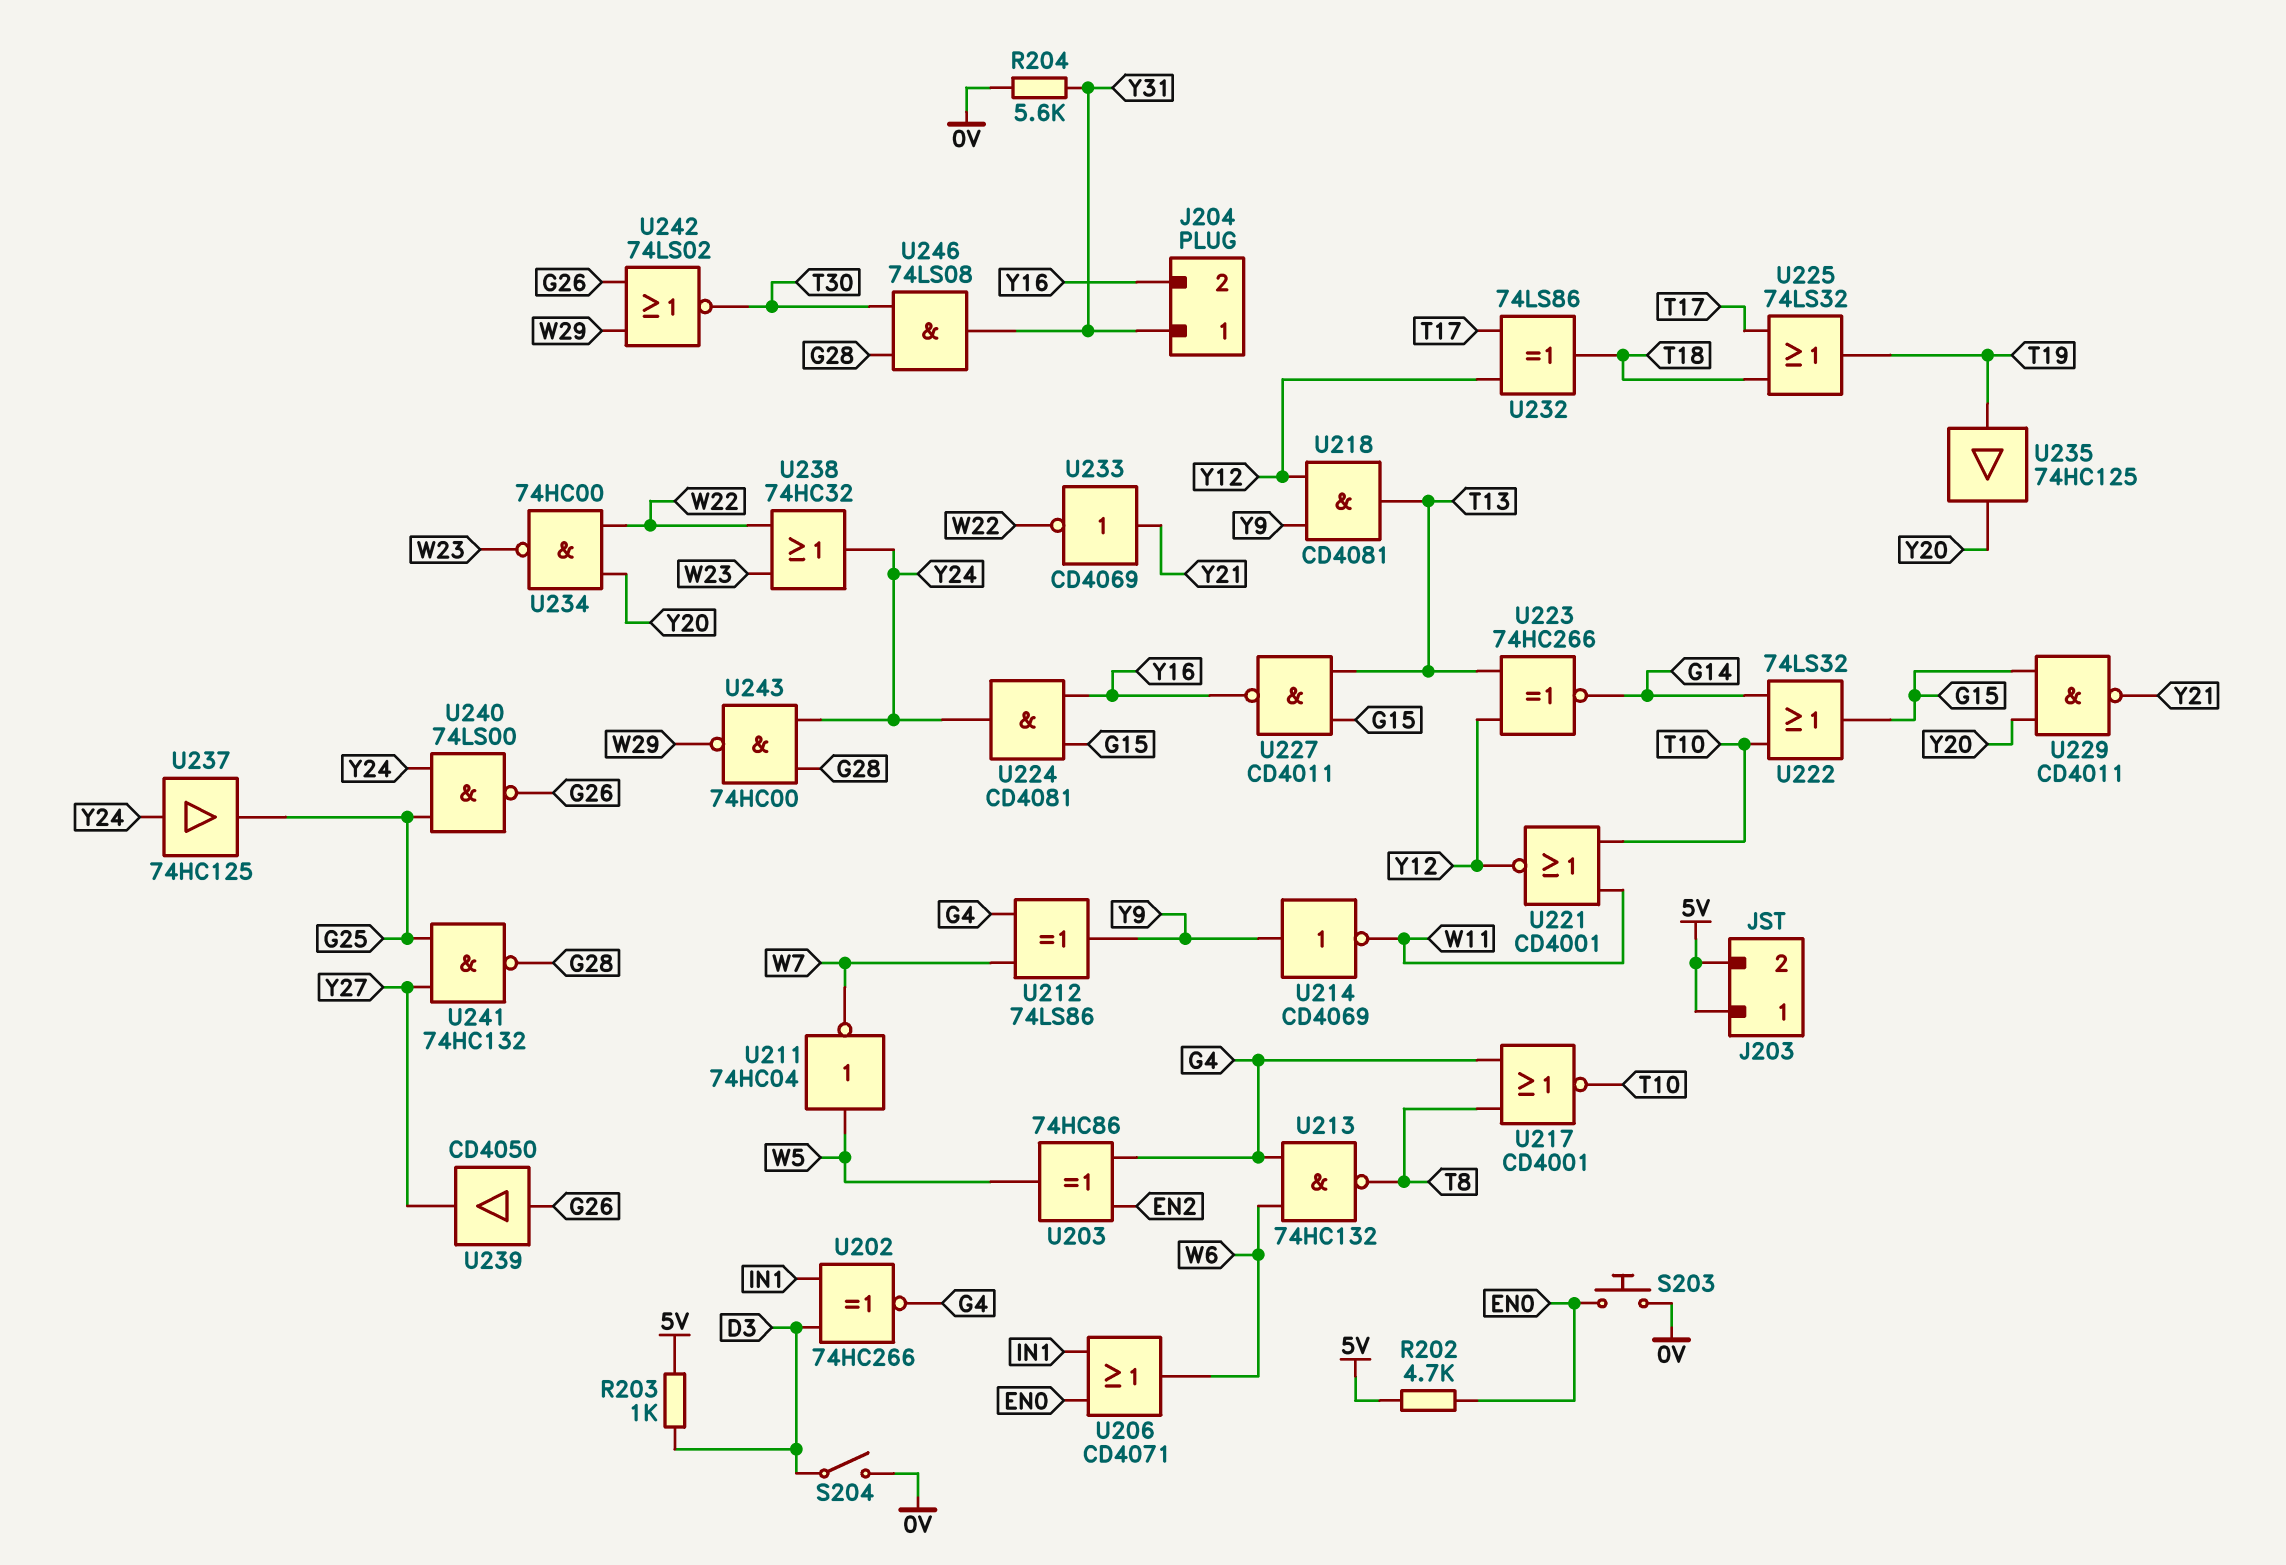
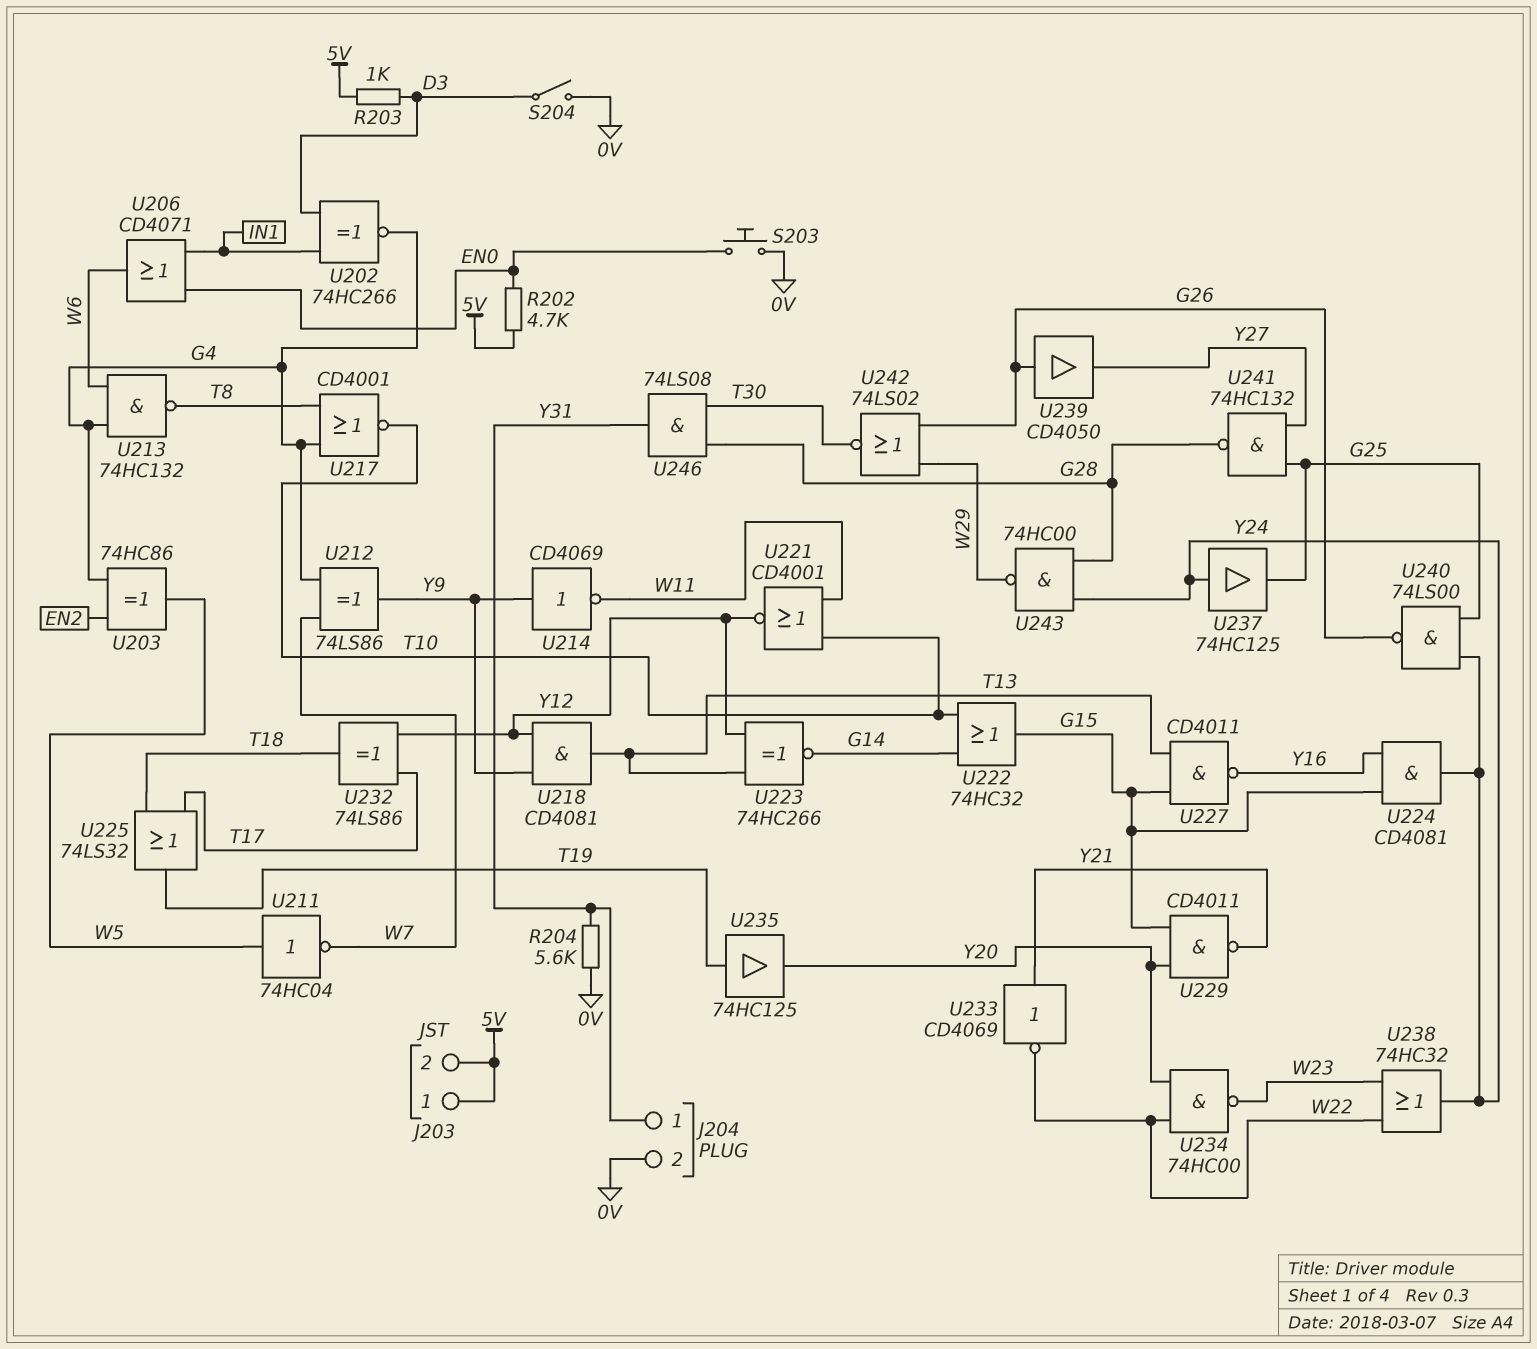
J204 pin 2: Y16 -> 0V
U222: OR 74LS32 (in G14, in T10, out G15) -> OR 74HC32 (in G14, in T10, out G15)

